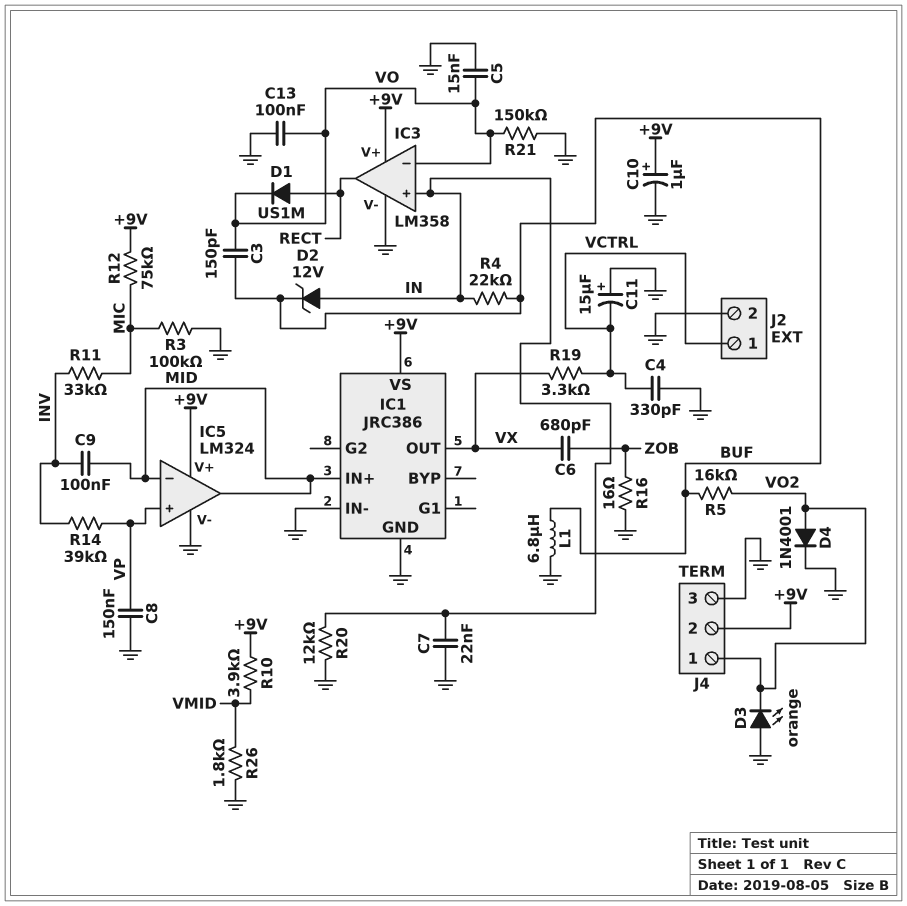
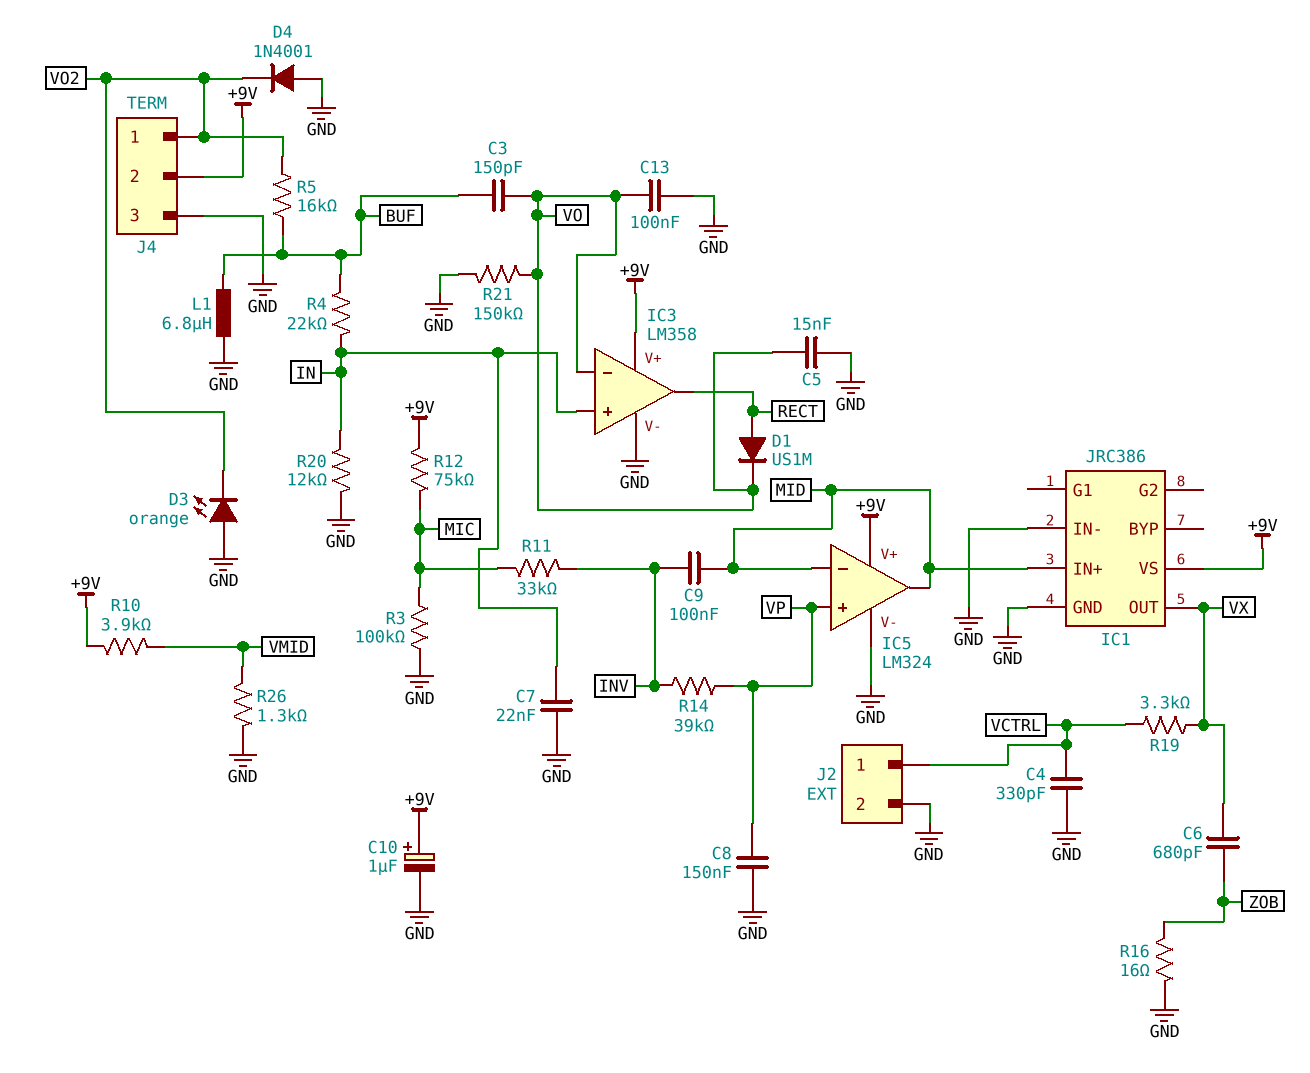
C11: 15uF (plus GND, minus VCTRL) -> none
D2: zener 12V (A IN, K BUF) -> none
D4: diode 1N4001 (A VO2, K GND) -> diode 1N4001 (A GND, K VO2)
R26: 1.8k (GND, VMID) -> 1.3k (GND, VMID)

